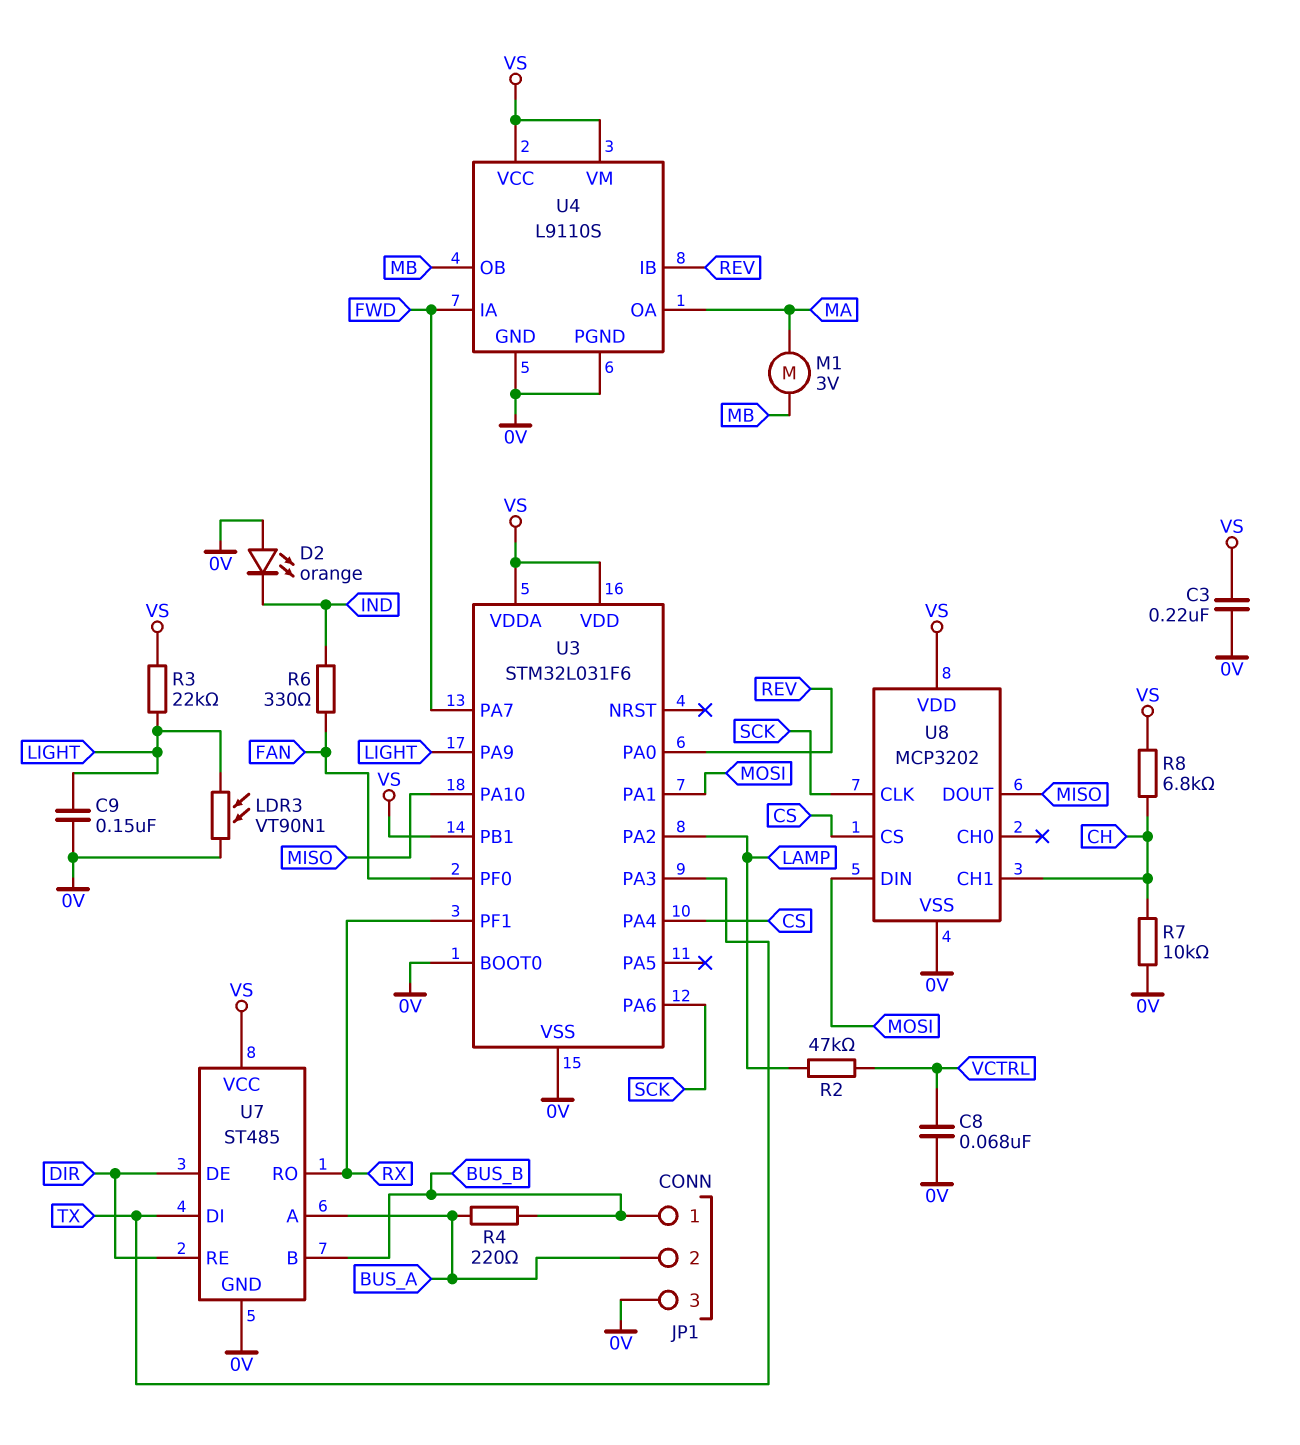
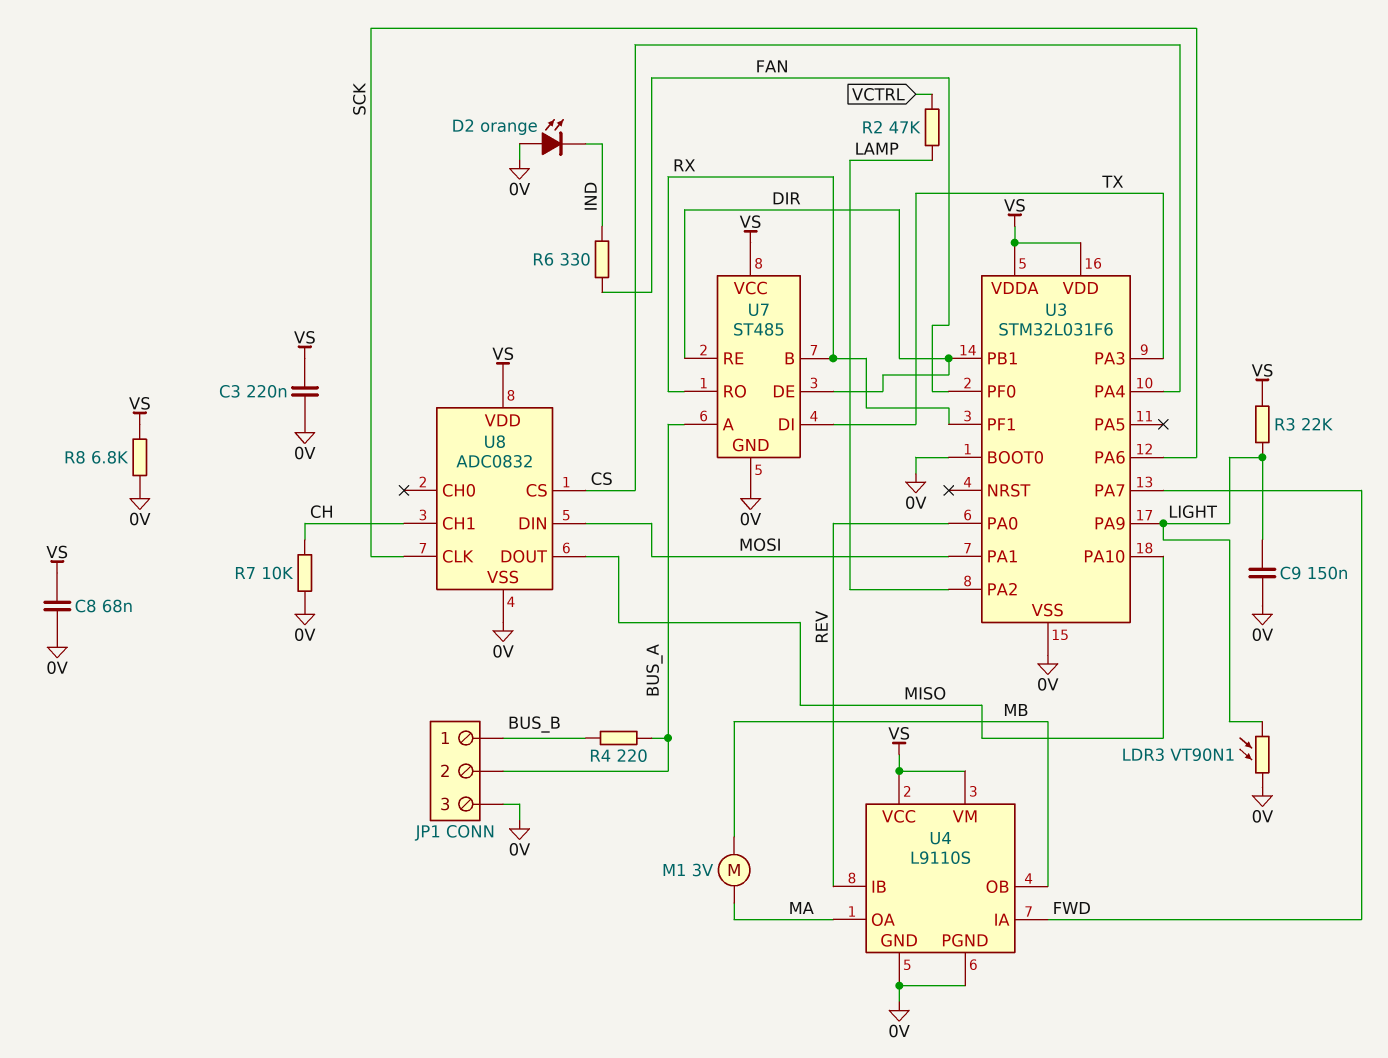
C8: 68nF (0V, VCTRL) -> 68nF (0V, VS)
R8: 6.8k (CH, VS) -> 6.8k (0V, VS)
U3 pin PB1: VS -> DIR
U7 pin B: BUS_B -> RX
U8: MCP3202 -> ADC0832

